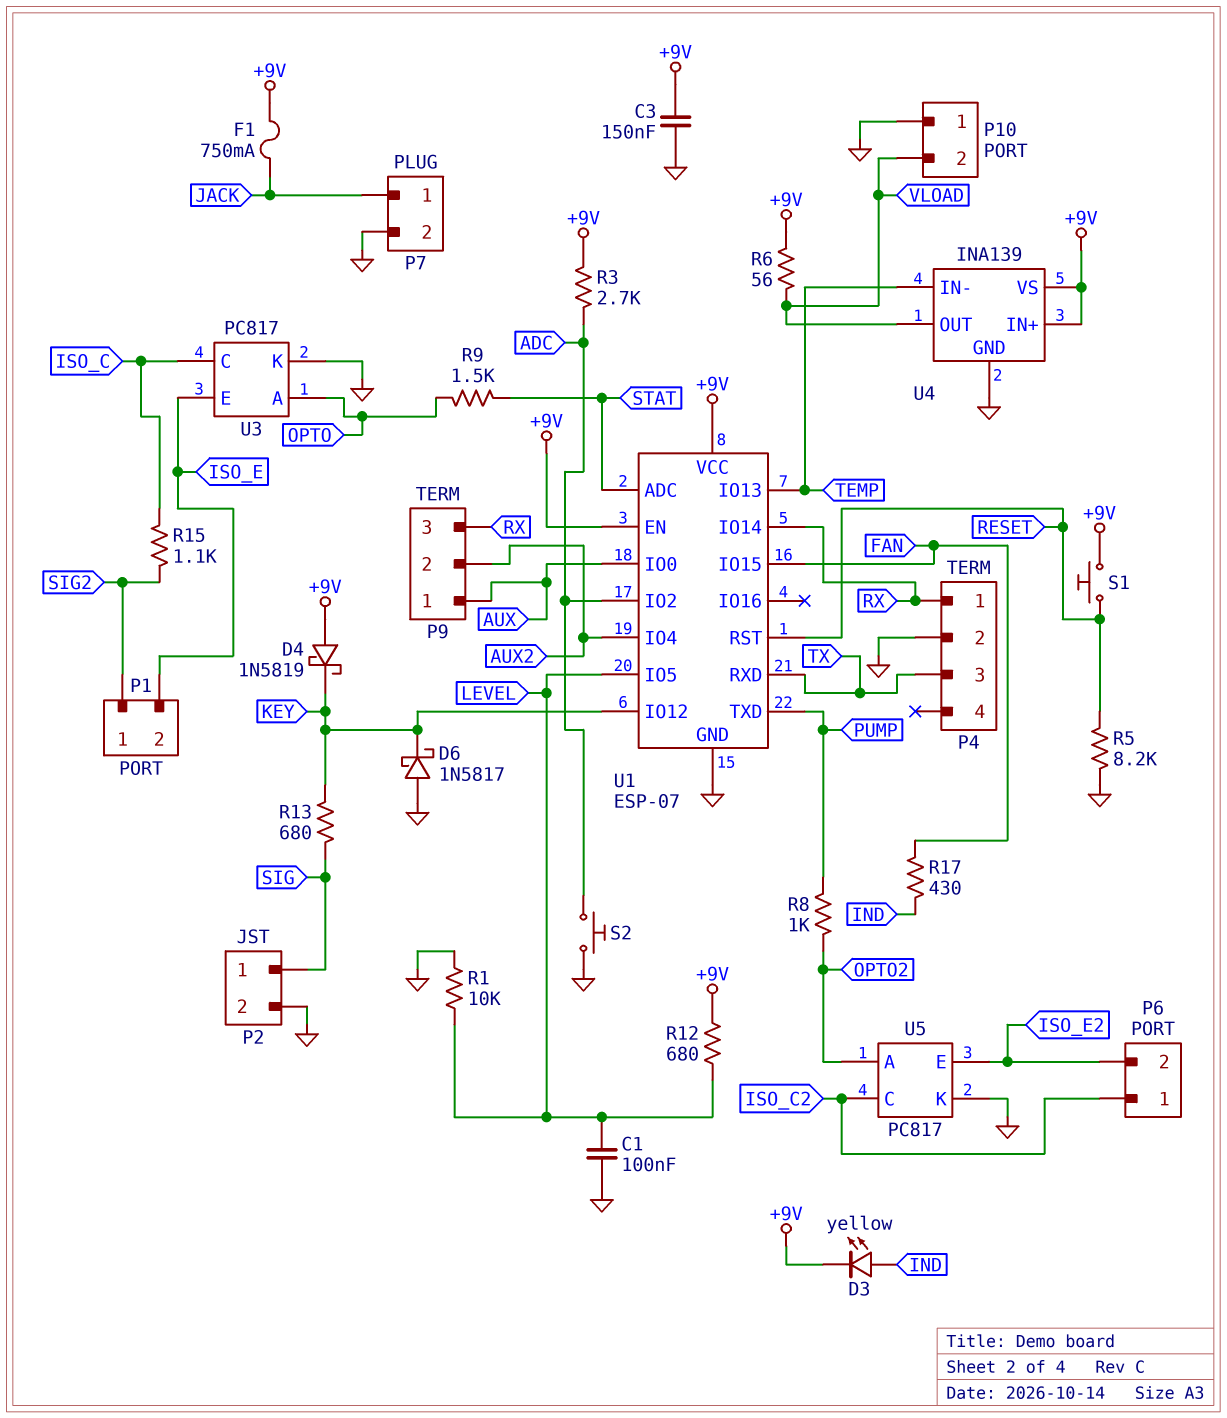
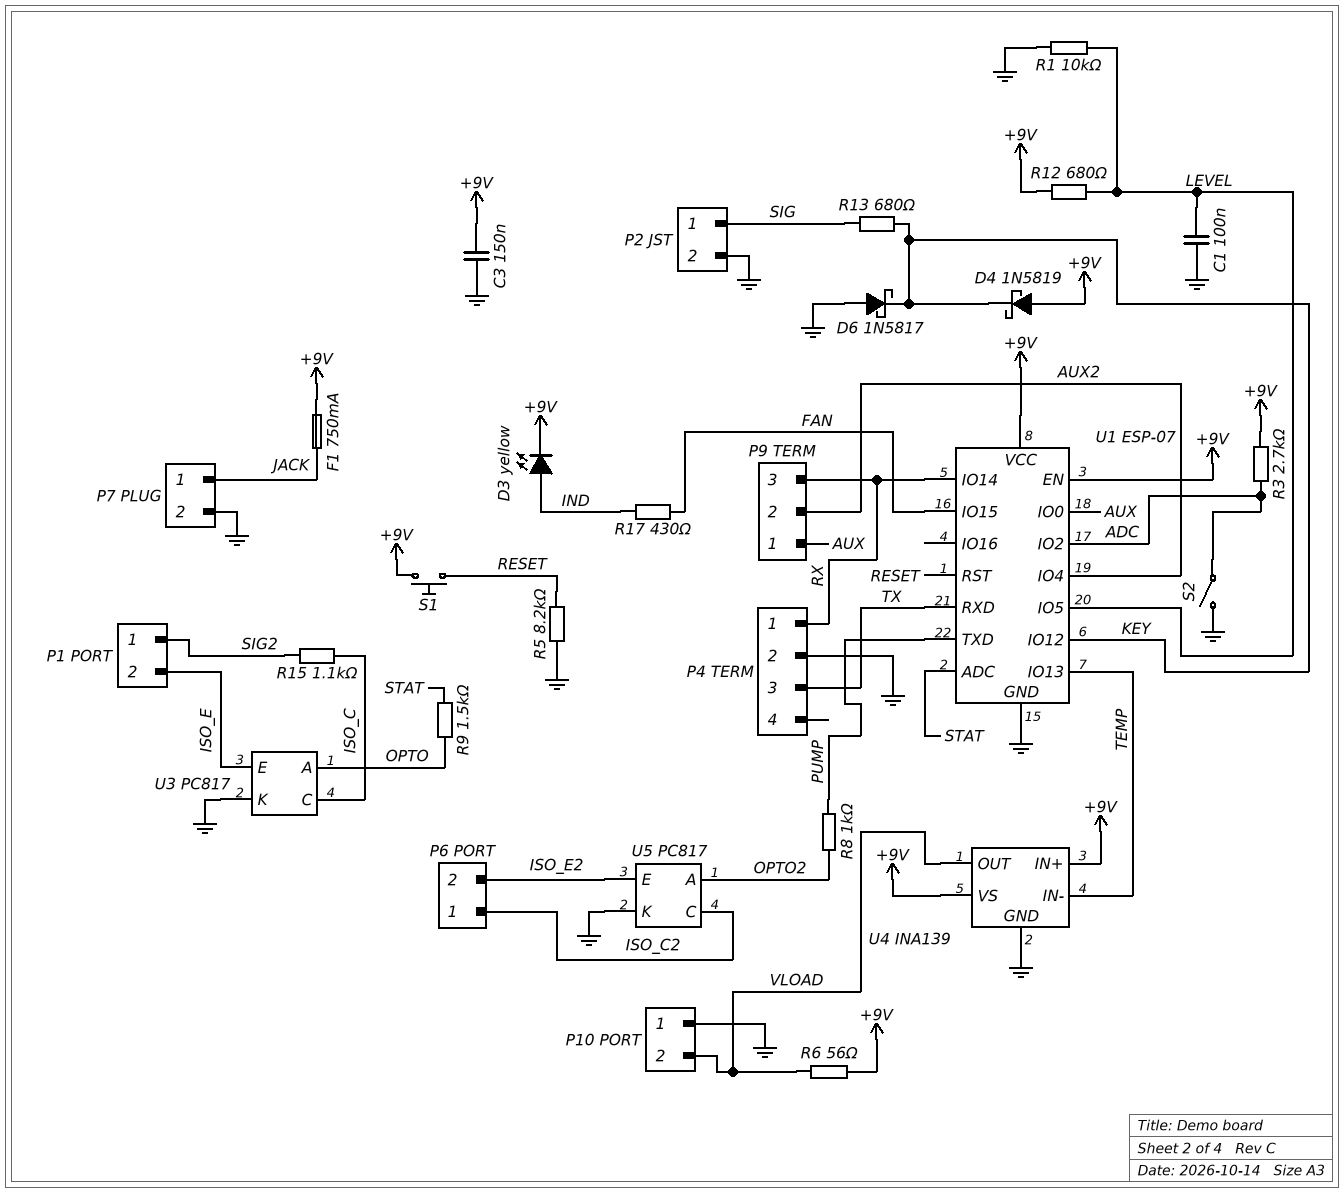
S2: button (ADC, GND) -> switch (ADC, GND)

